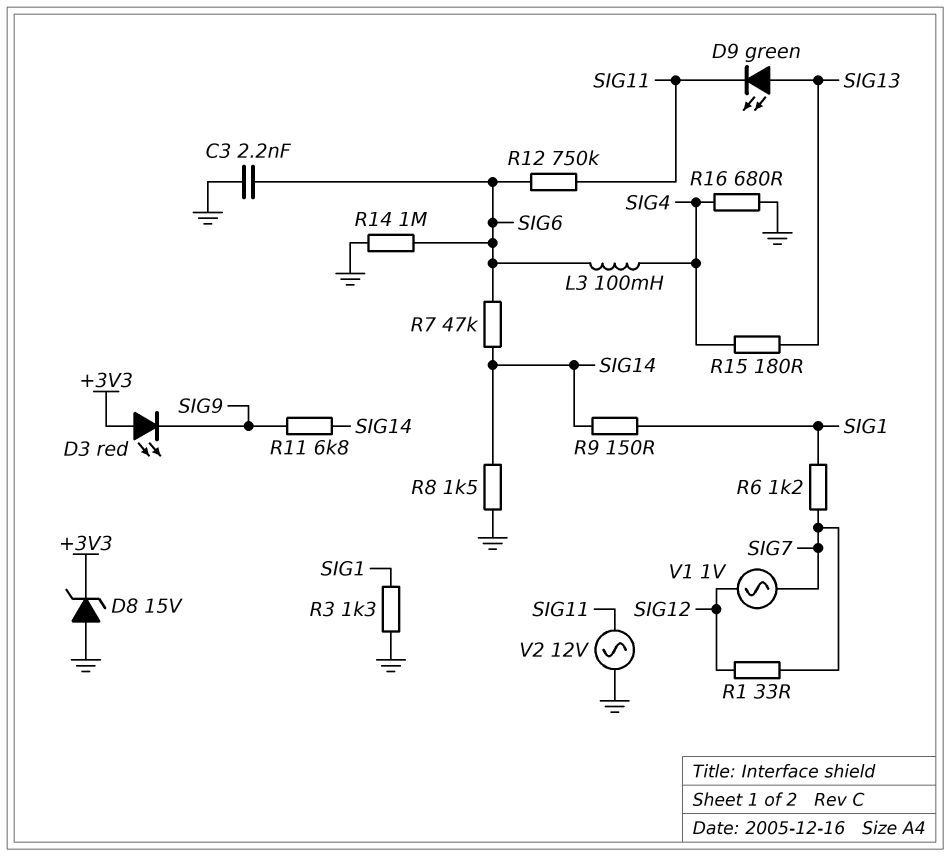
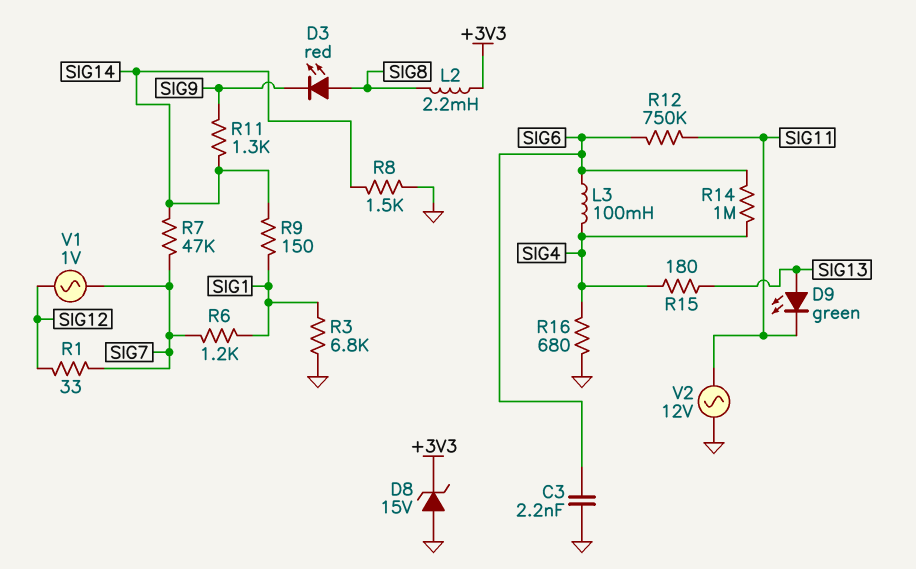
D3: LED red (A +3V3, K SIG9) -> LED red (A SIG8, K SIG9)
L2: none -> 2.2mH (+3V3, SIG8)
R3: 1.3k (GND, SIG1) -> 6.8k (GND, SIG1)
R7: 47k (SIG6, SIG14) -> 47k (SIG7, SIG14)
R11: 6.8k (SIG9, SIG14) -> 1.3k (SIG9, SIG14)
R14: 1M (GND, SIG6) -> 1M (SIG4, SIG6)

